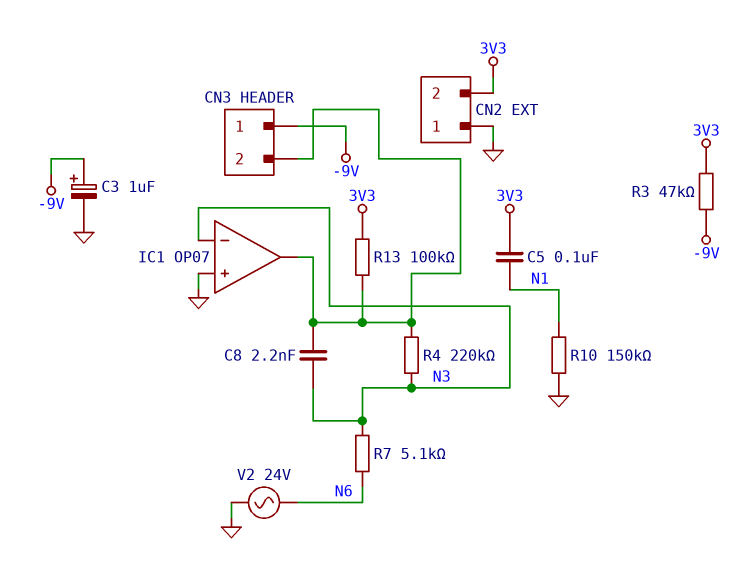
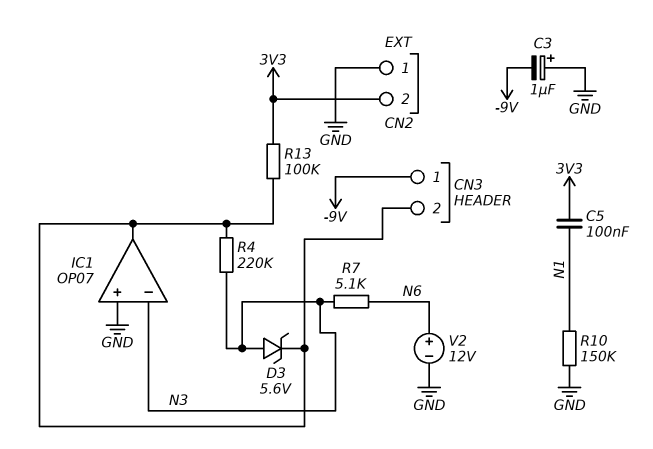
C3: 1uF (plus -9V, minus GND) -> 1uF (plus GND, minus -9V)
C8: 2.2nF (CN3/2, N3) -> none
D3: none -> zener 5.6V (A N3, K CN3/2)
R3: 47k (-9V, 3V3) -> none
V2: AC 24V (GND, N6) -> 12V (plus N6, minus GND)

